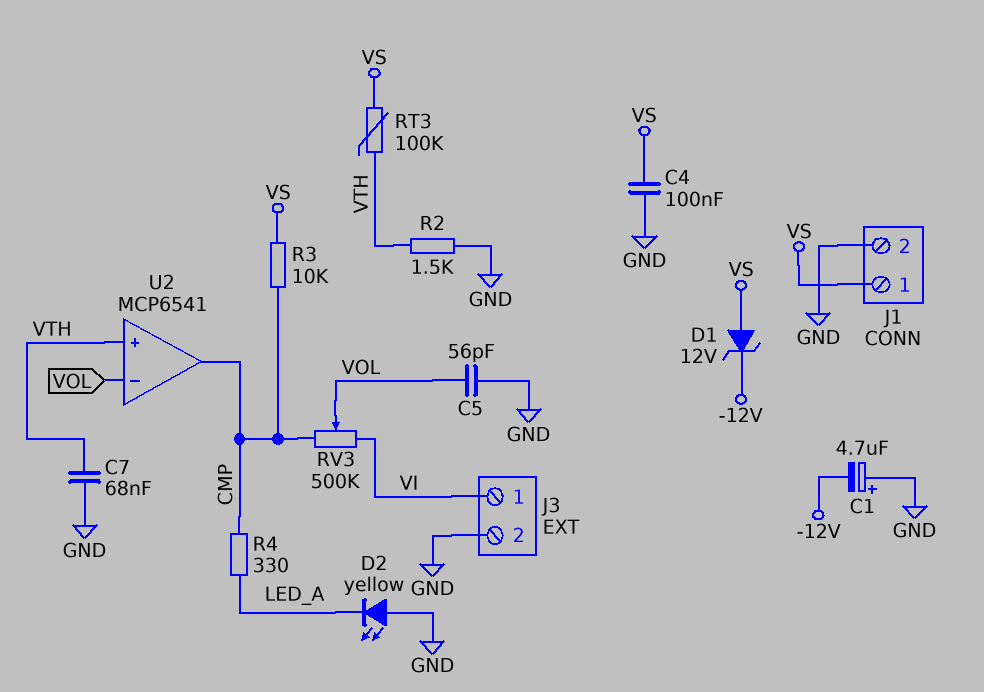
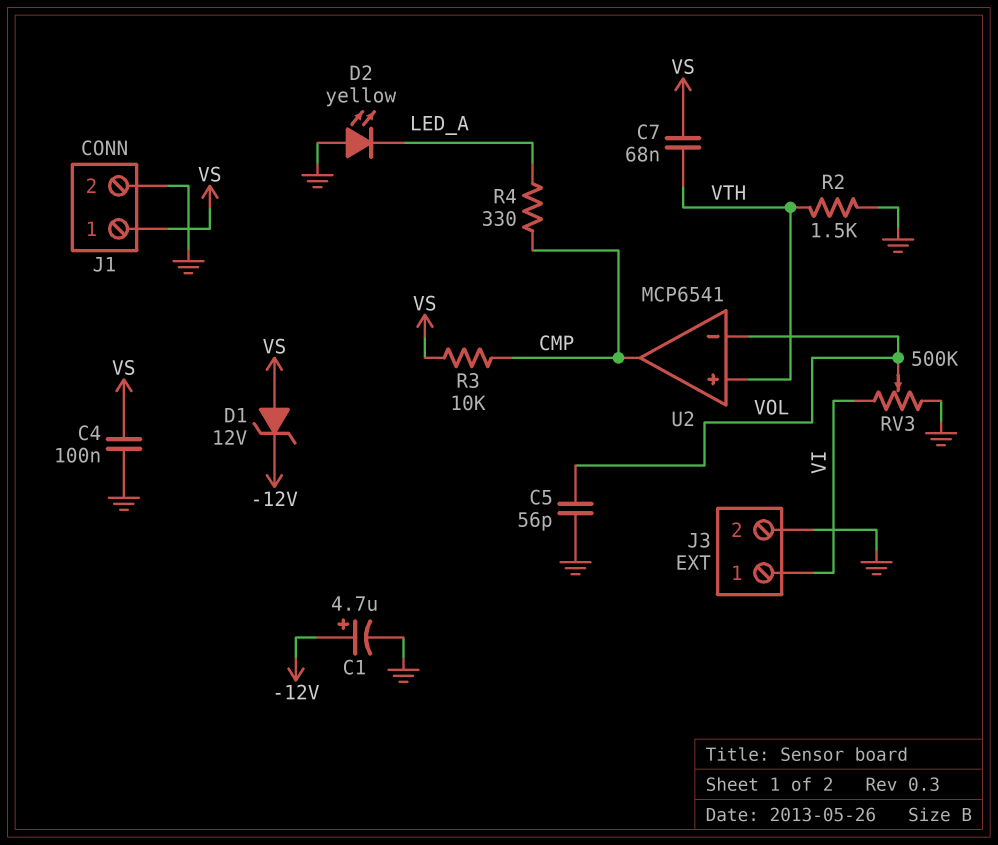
C1: 4.7uF (plus GND, minus -12V) -> 4.7uF (plus -12V, minus GND)
C7: 68nF (GND, VTH) -> 68nF (VS, VTH)
RT3: 100k (VS, VTH) -> none
RV3: 500k (CMP, VI, wiper VOL) -> 500k (GND, VI, wiper VOL)

